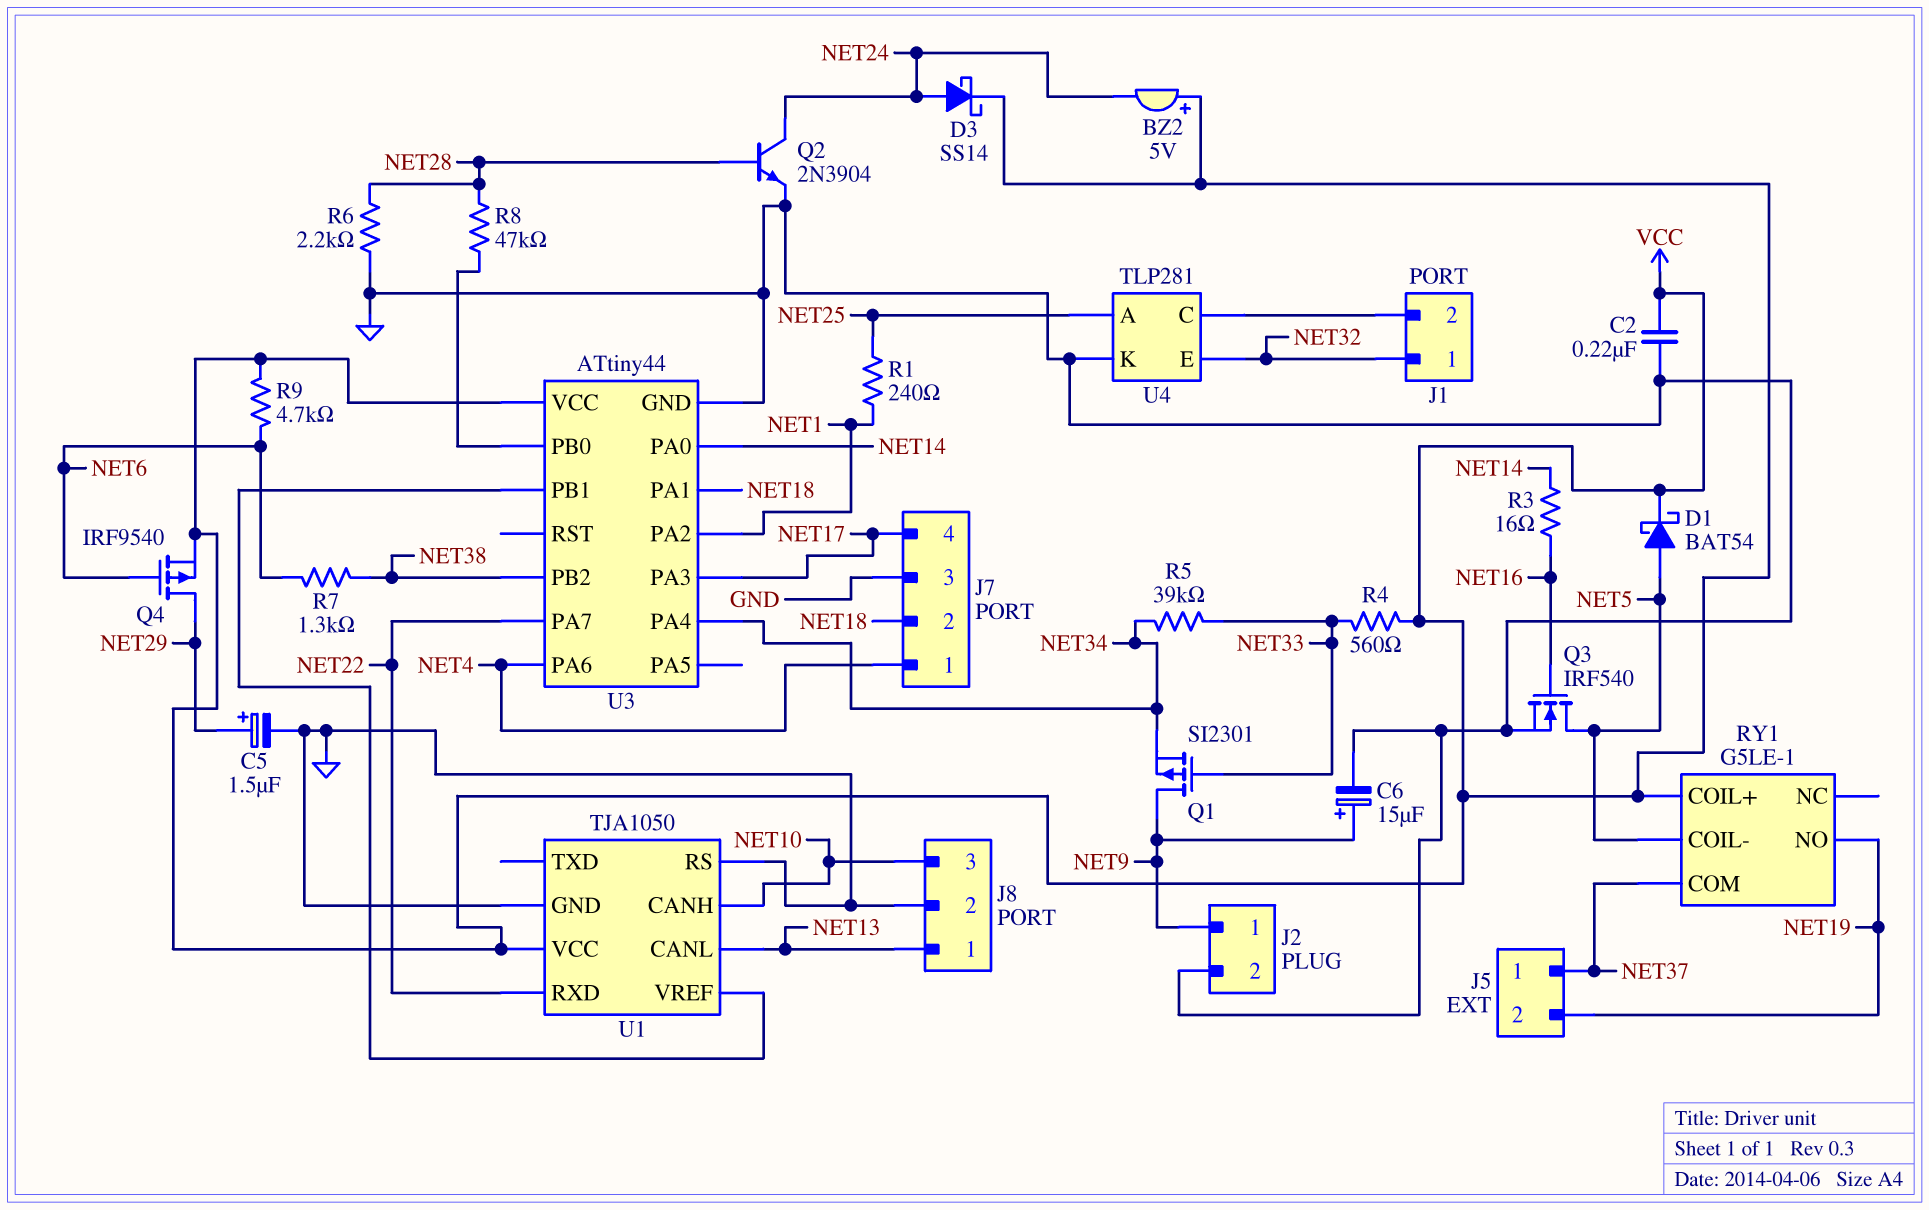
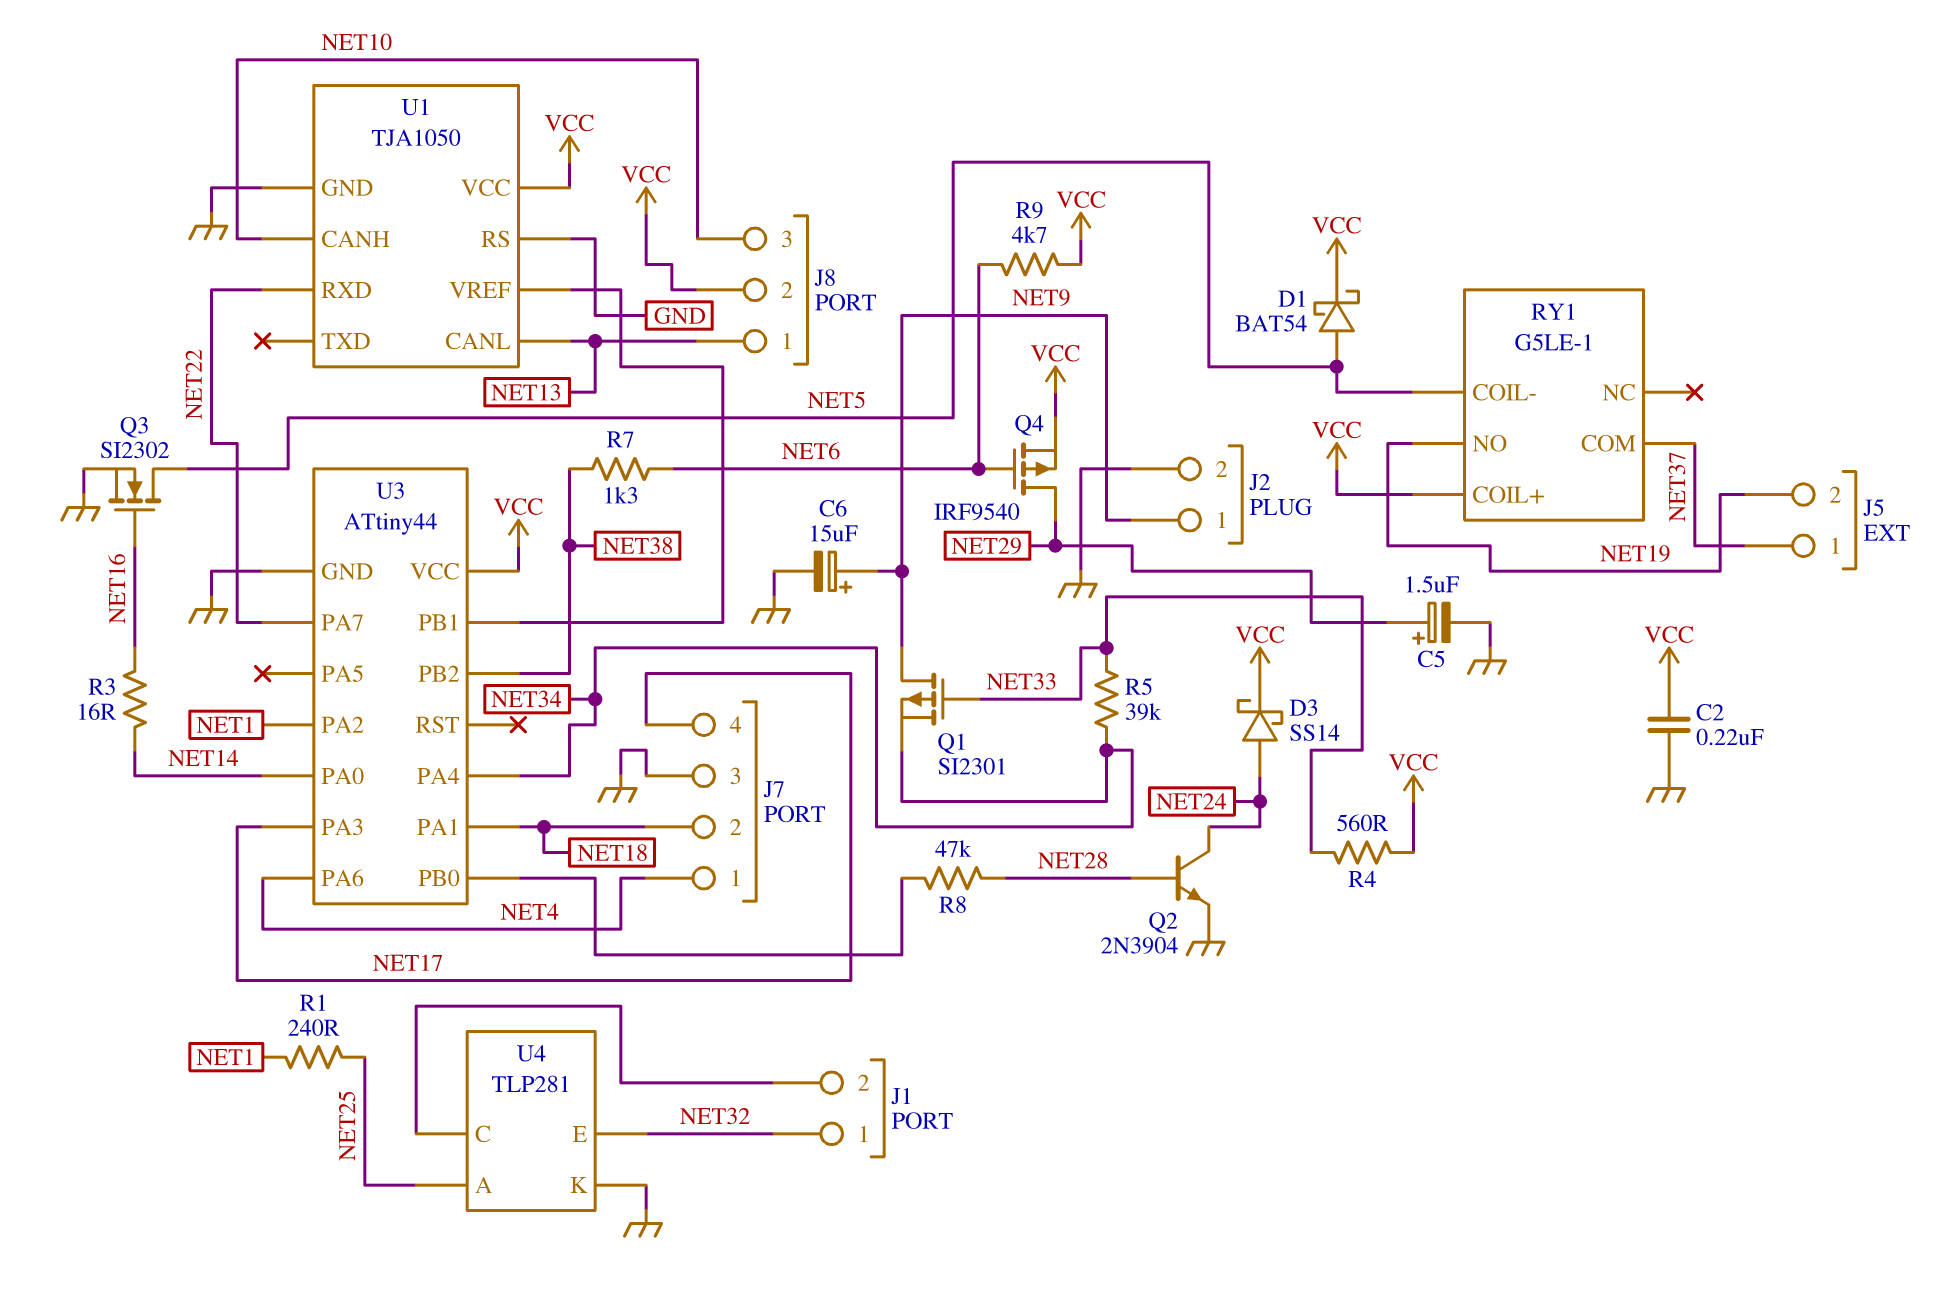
BZ2: buzzer 5V (plus VCC, minus NET24) -> none
J8 pin 2: GND -> VCC
Q3: NMOS IRF540 (G NET16, D NET5, S GND) -> NMOS SI2302 (G NET16, D NET5, S GND)
R6: 2.2k (GND, NET28) -> none

